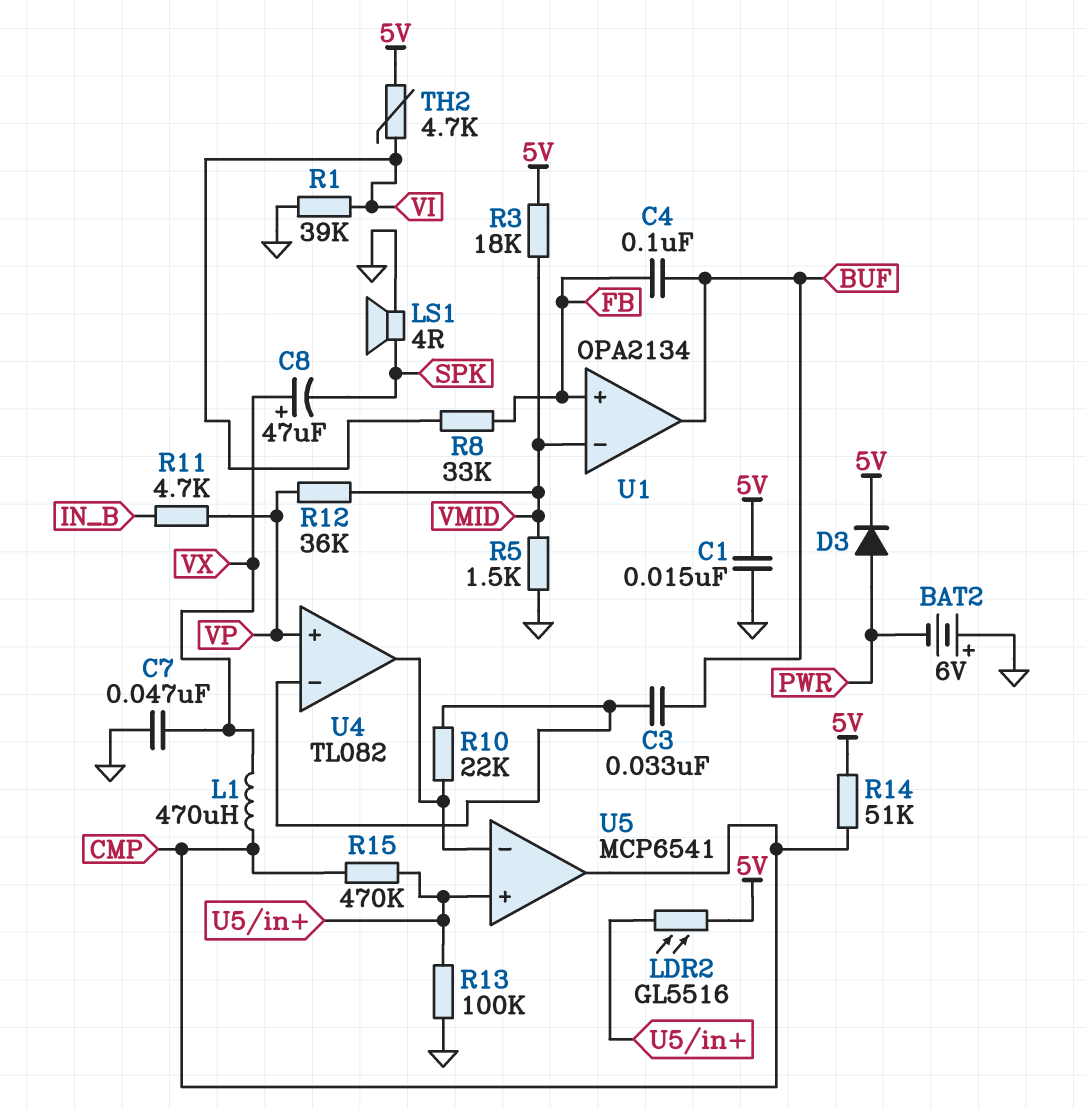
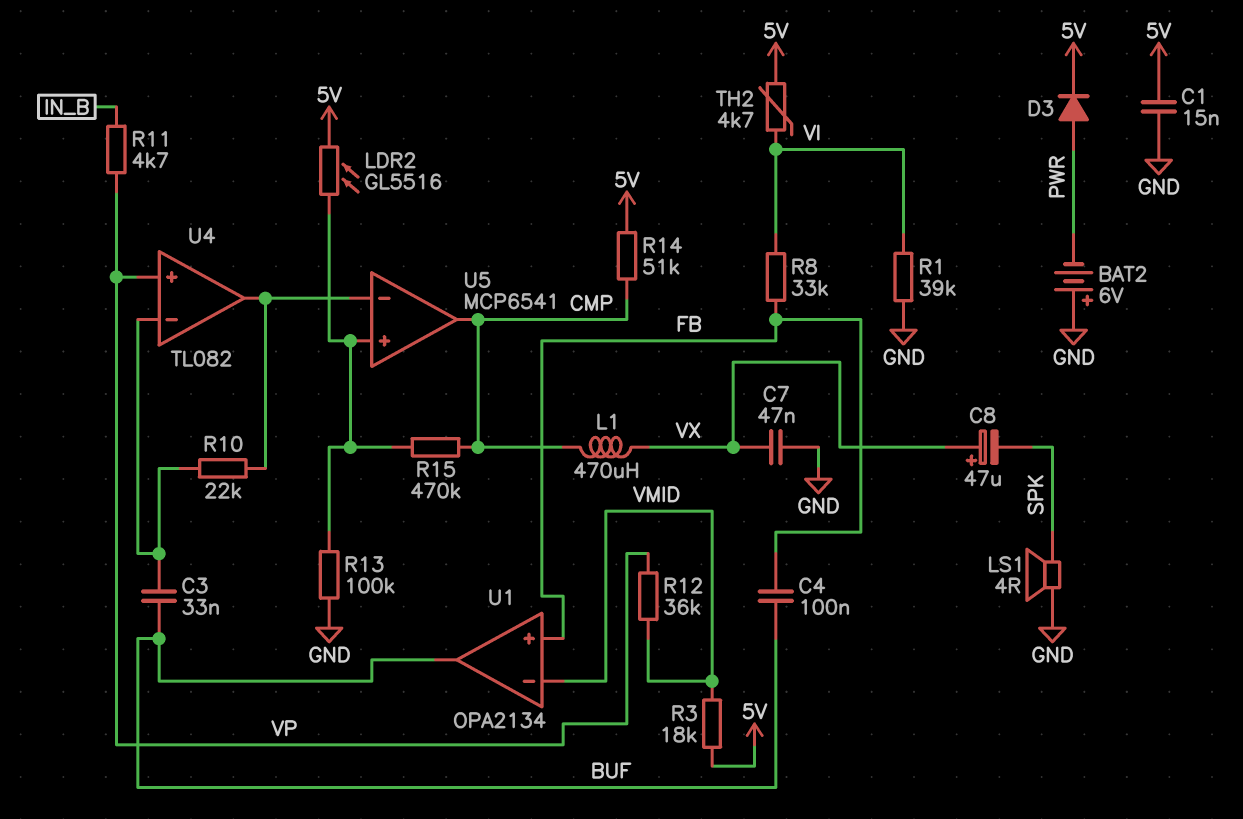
R5: 1.5k (GND, VMID) -> none

